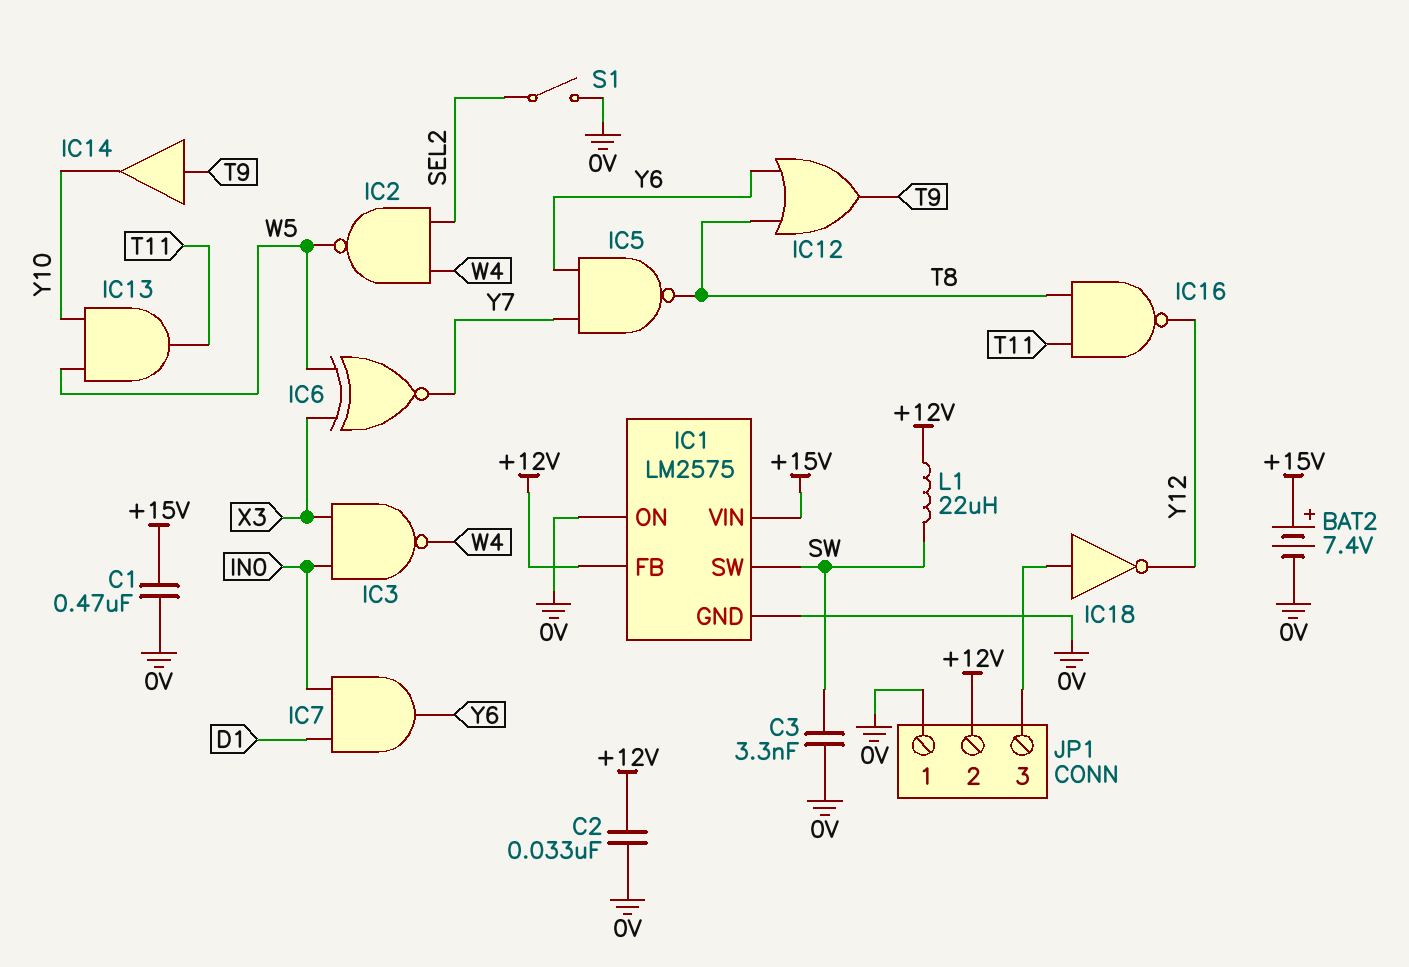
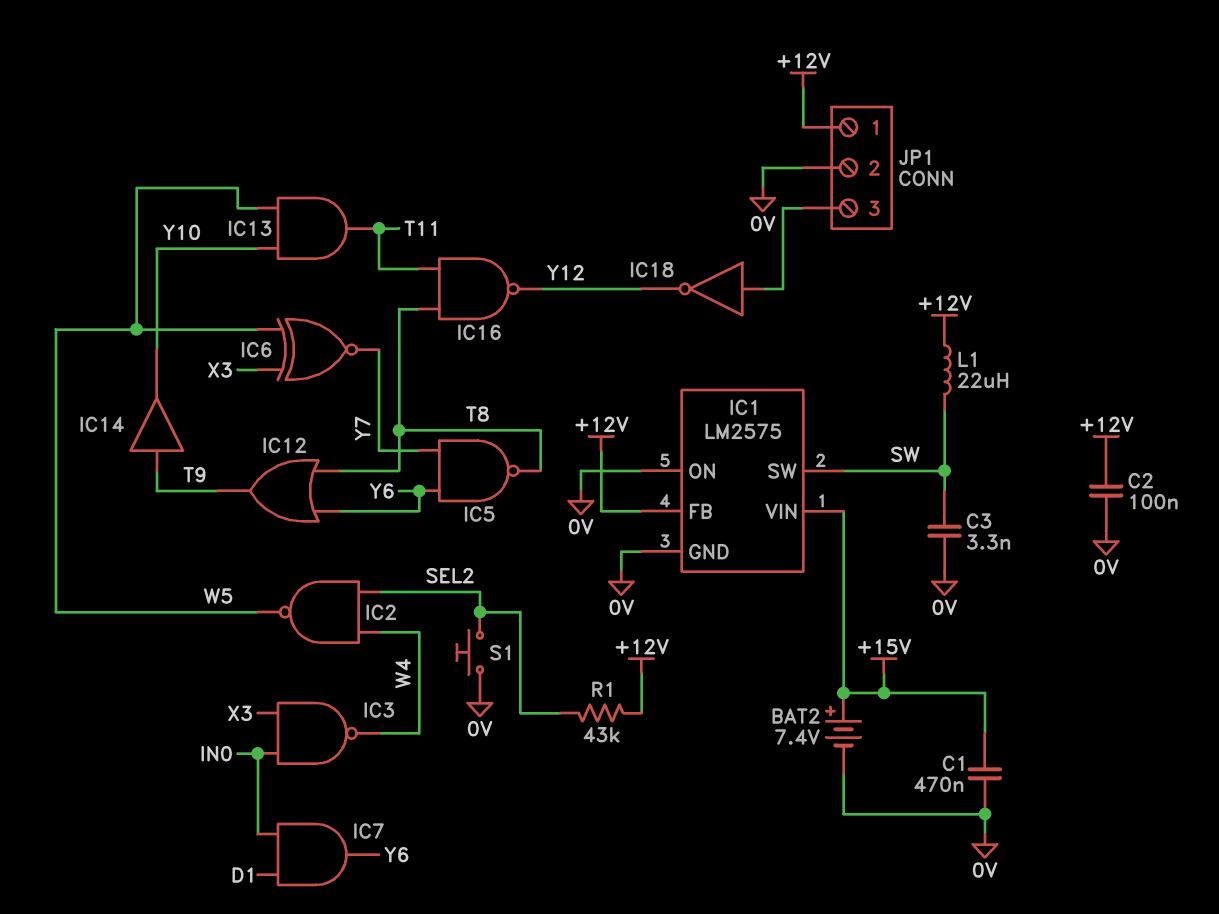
C2: 33nF (+12V, 0V) -> 100nF (+12V, 0V)
JP1 pin 1: 0V -> +12V
JP1 pin 2: +12V -> 0V
R1: none -> 43k (+12V, SEL2)
S1: switch (0V, SEL2) -> button (0V, SEL2)

